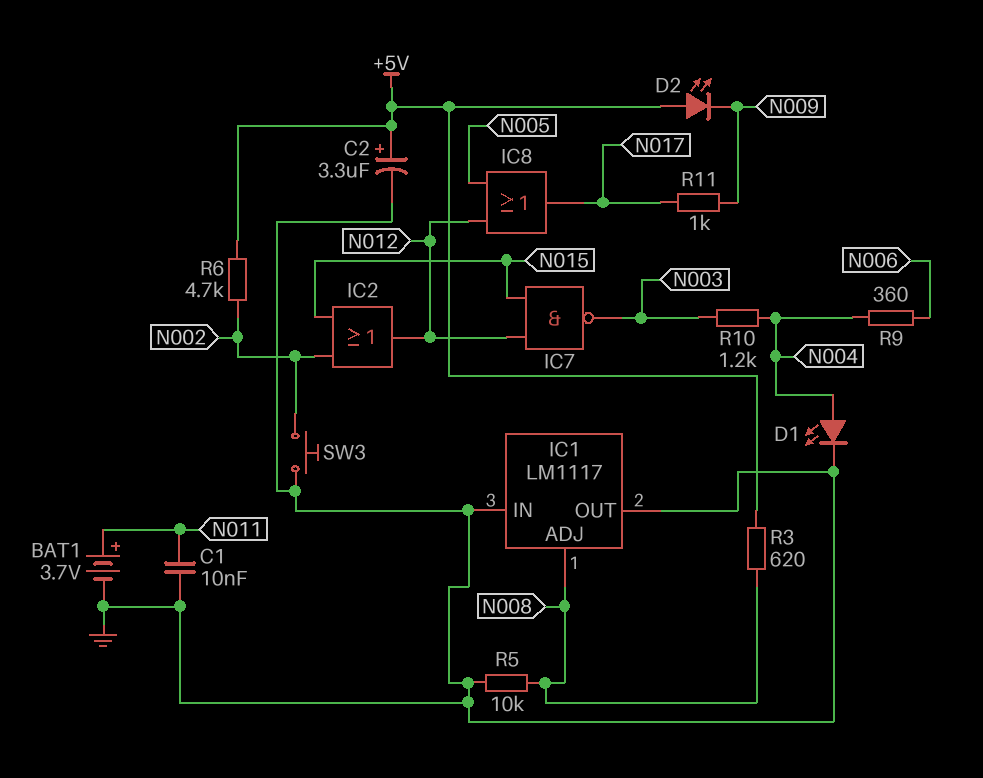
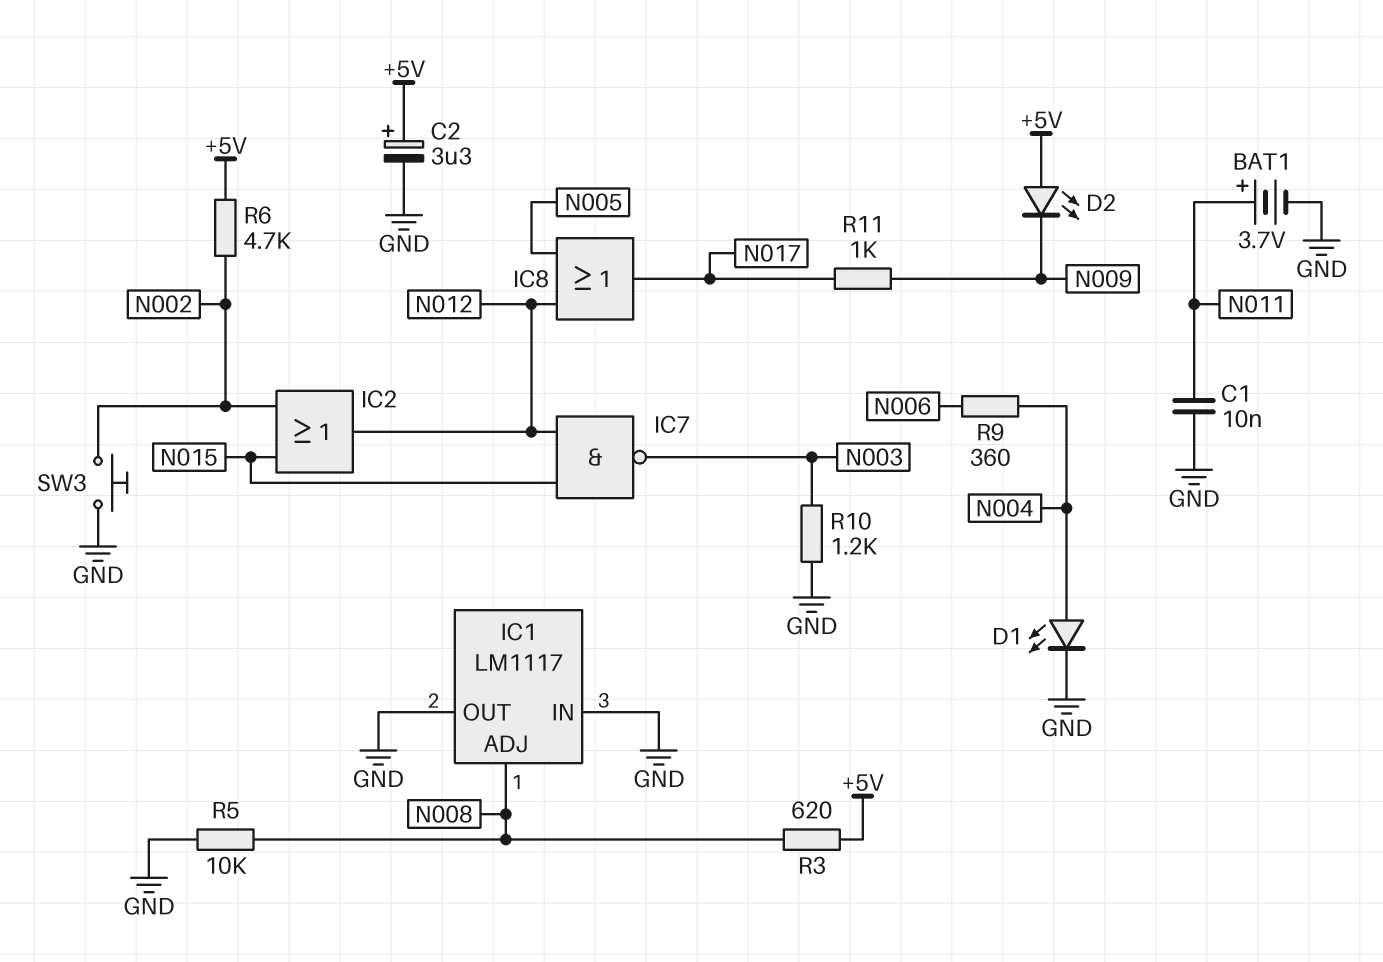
R10: 1.2k (N003, N004) -> 1.2k (GND, N003)

